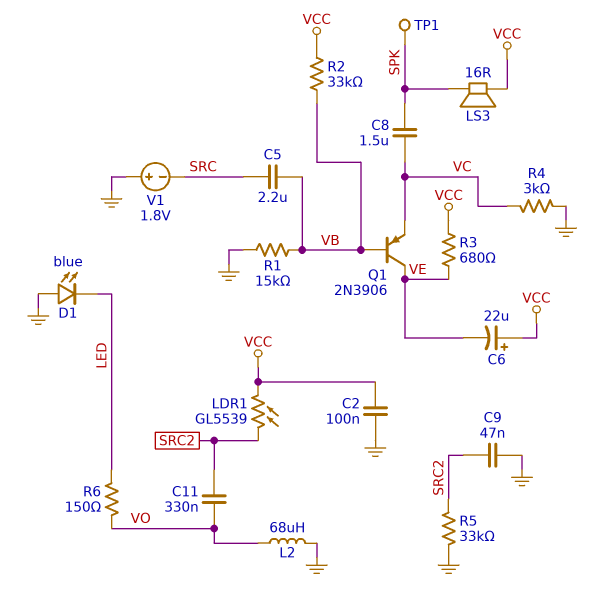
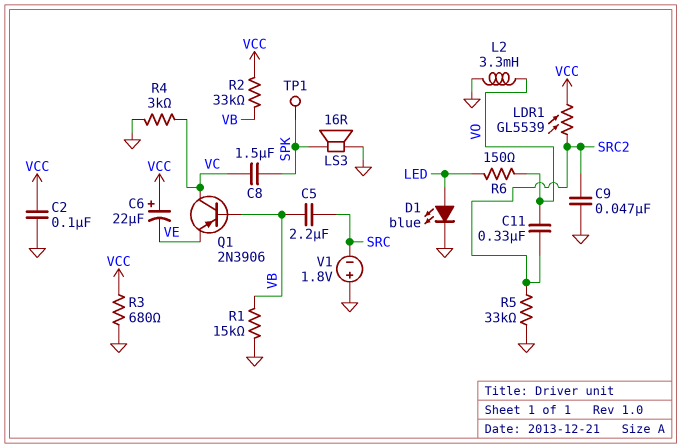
D1: LED blue (A GND, K LED) -> LED blue (A LED, K GND)
L2: 68uH (GND, VO) -> 3.3mH (GND, VO)
LS3: speaker 16R (SPK, VCC) -> speaker 16R (GND, SPK)
Q1: PNP 2N3906 (B VB, C VE, E VC) -> PNP 2N3906 (B VB, C VC, E VE)
R3: 680 (VCC, VE) -> 680 (GND, VCC)

